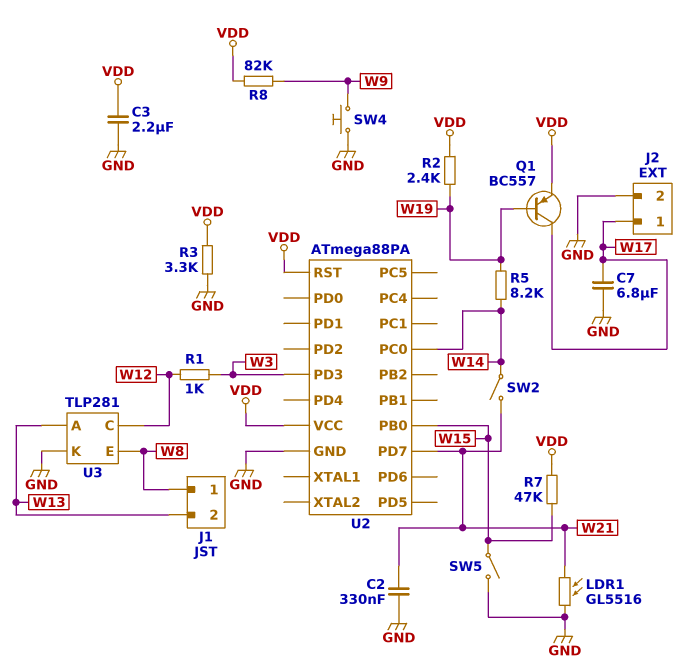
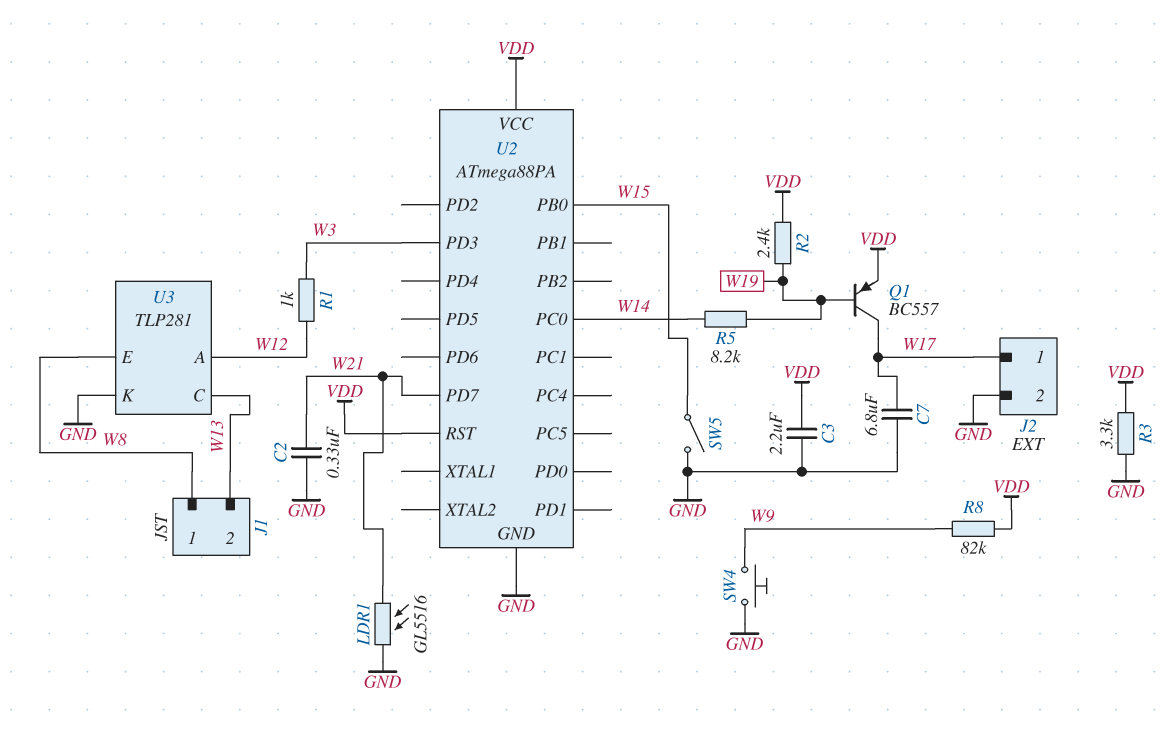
R7: 47k (VDD, W15) -> none
SW2: switch (W14, W21) -> none
U3 pin A: W13 -> W12
U3 pin C: W12 -> W13

